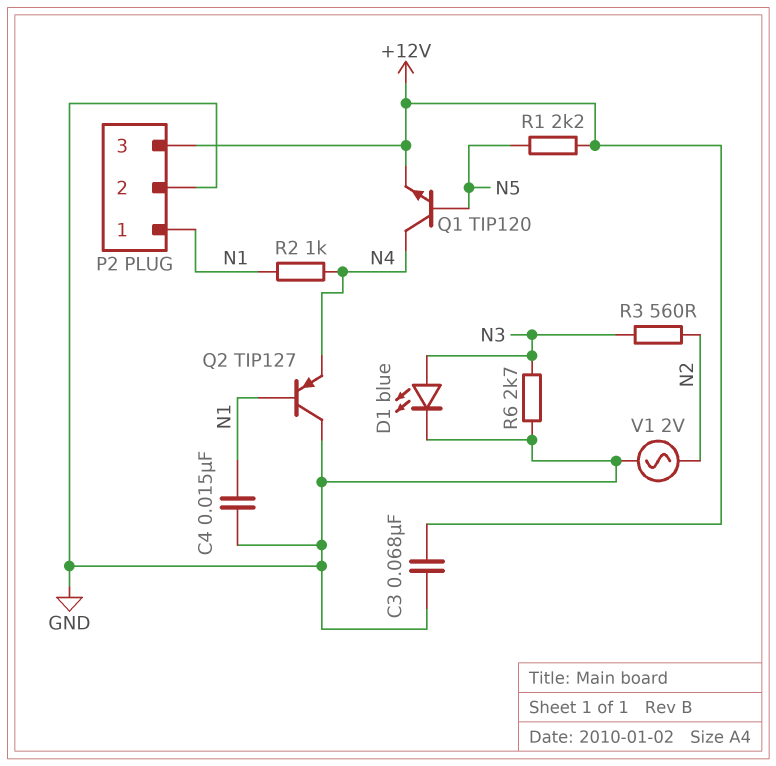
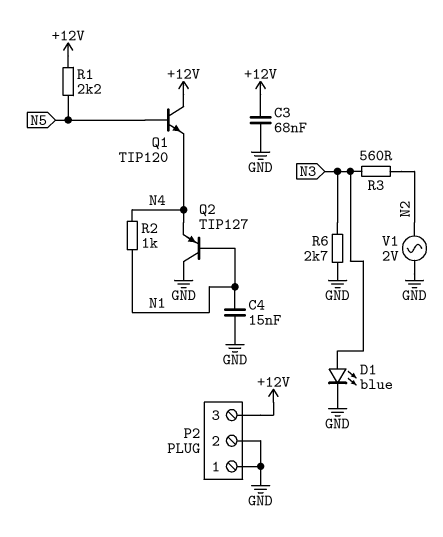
P2 pin 1: N1 -> GND
Q1: NPN TIP120 (B N5, C N4, E +12V) -> NPN TIP120 (B N5, C +12V, E N4)

